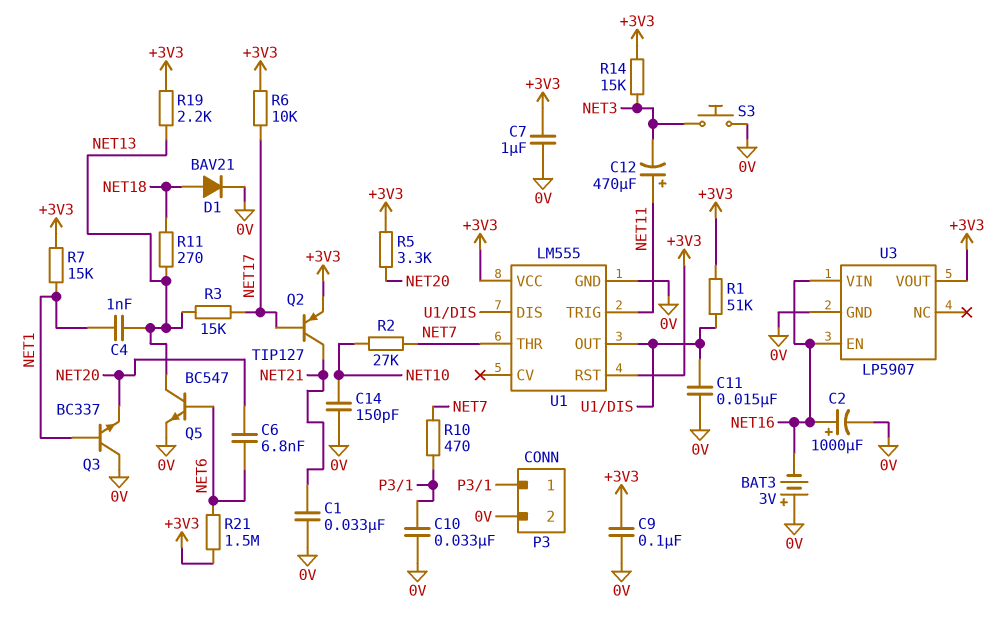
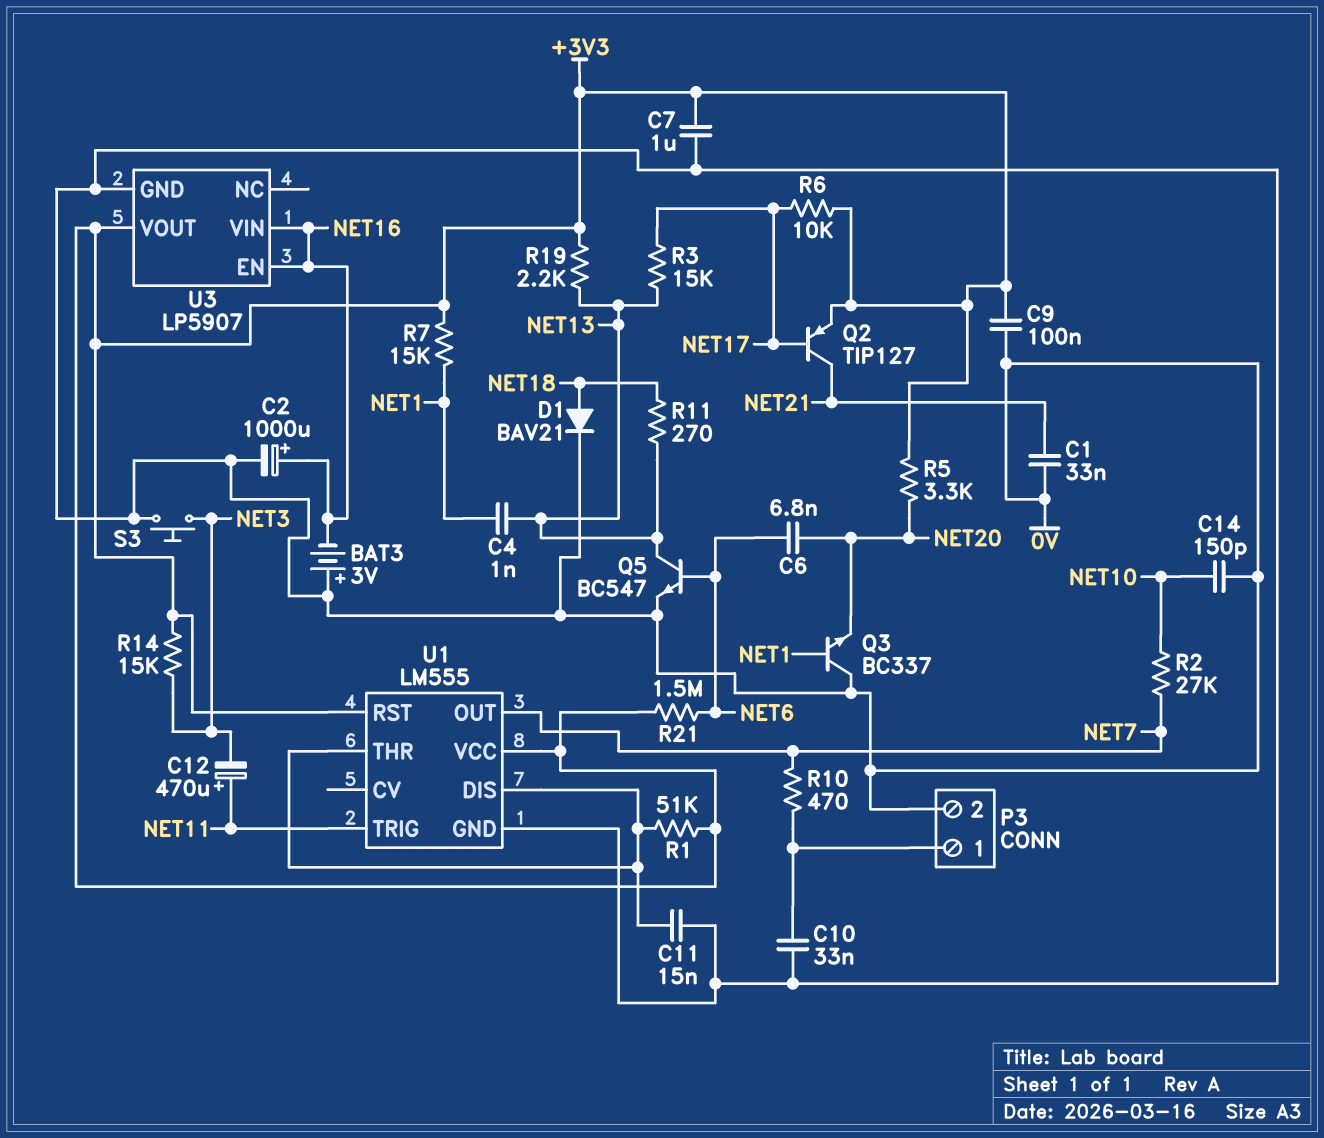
U1 pin OUT: U1/DIS -> NET7
U1 pin THR: NET7 -> U1/DIS

